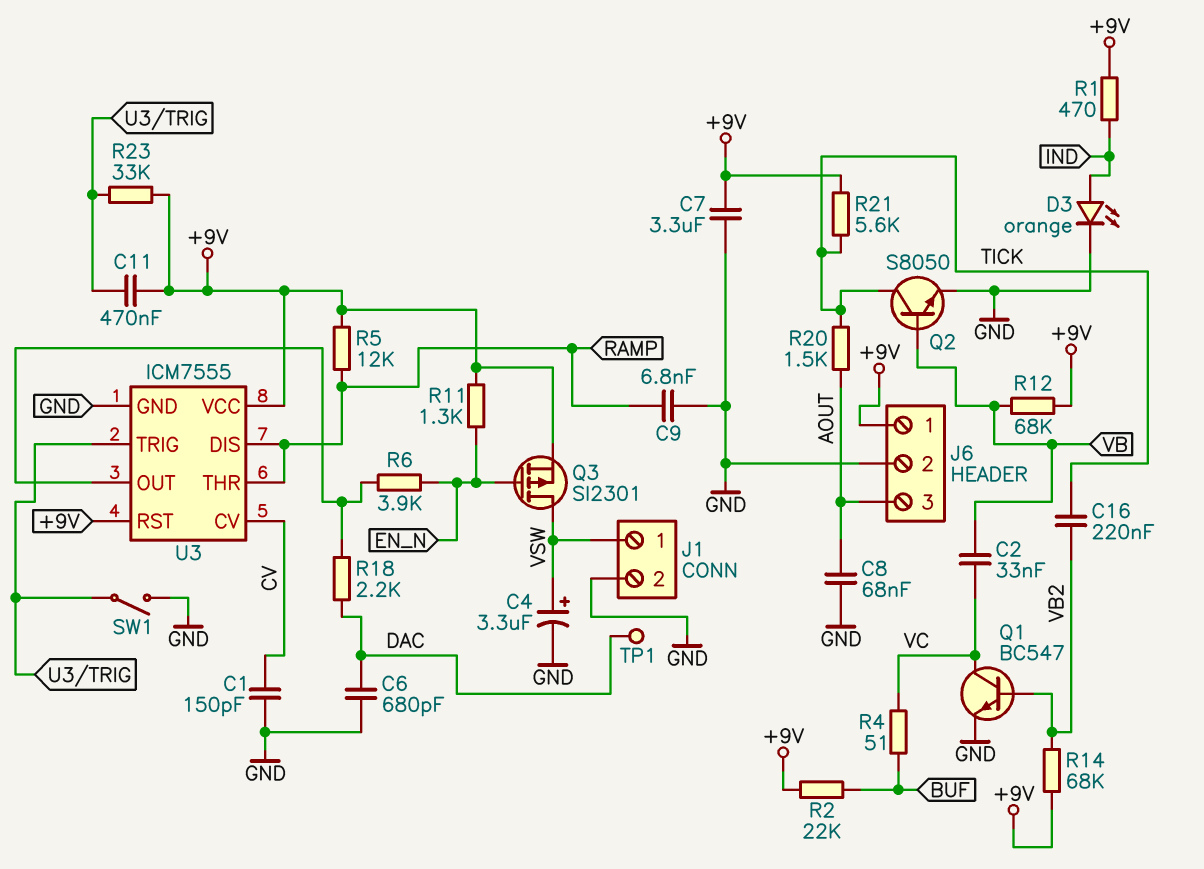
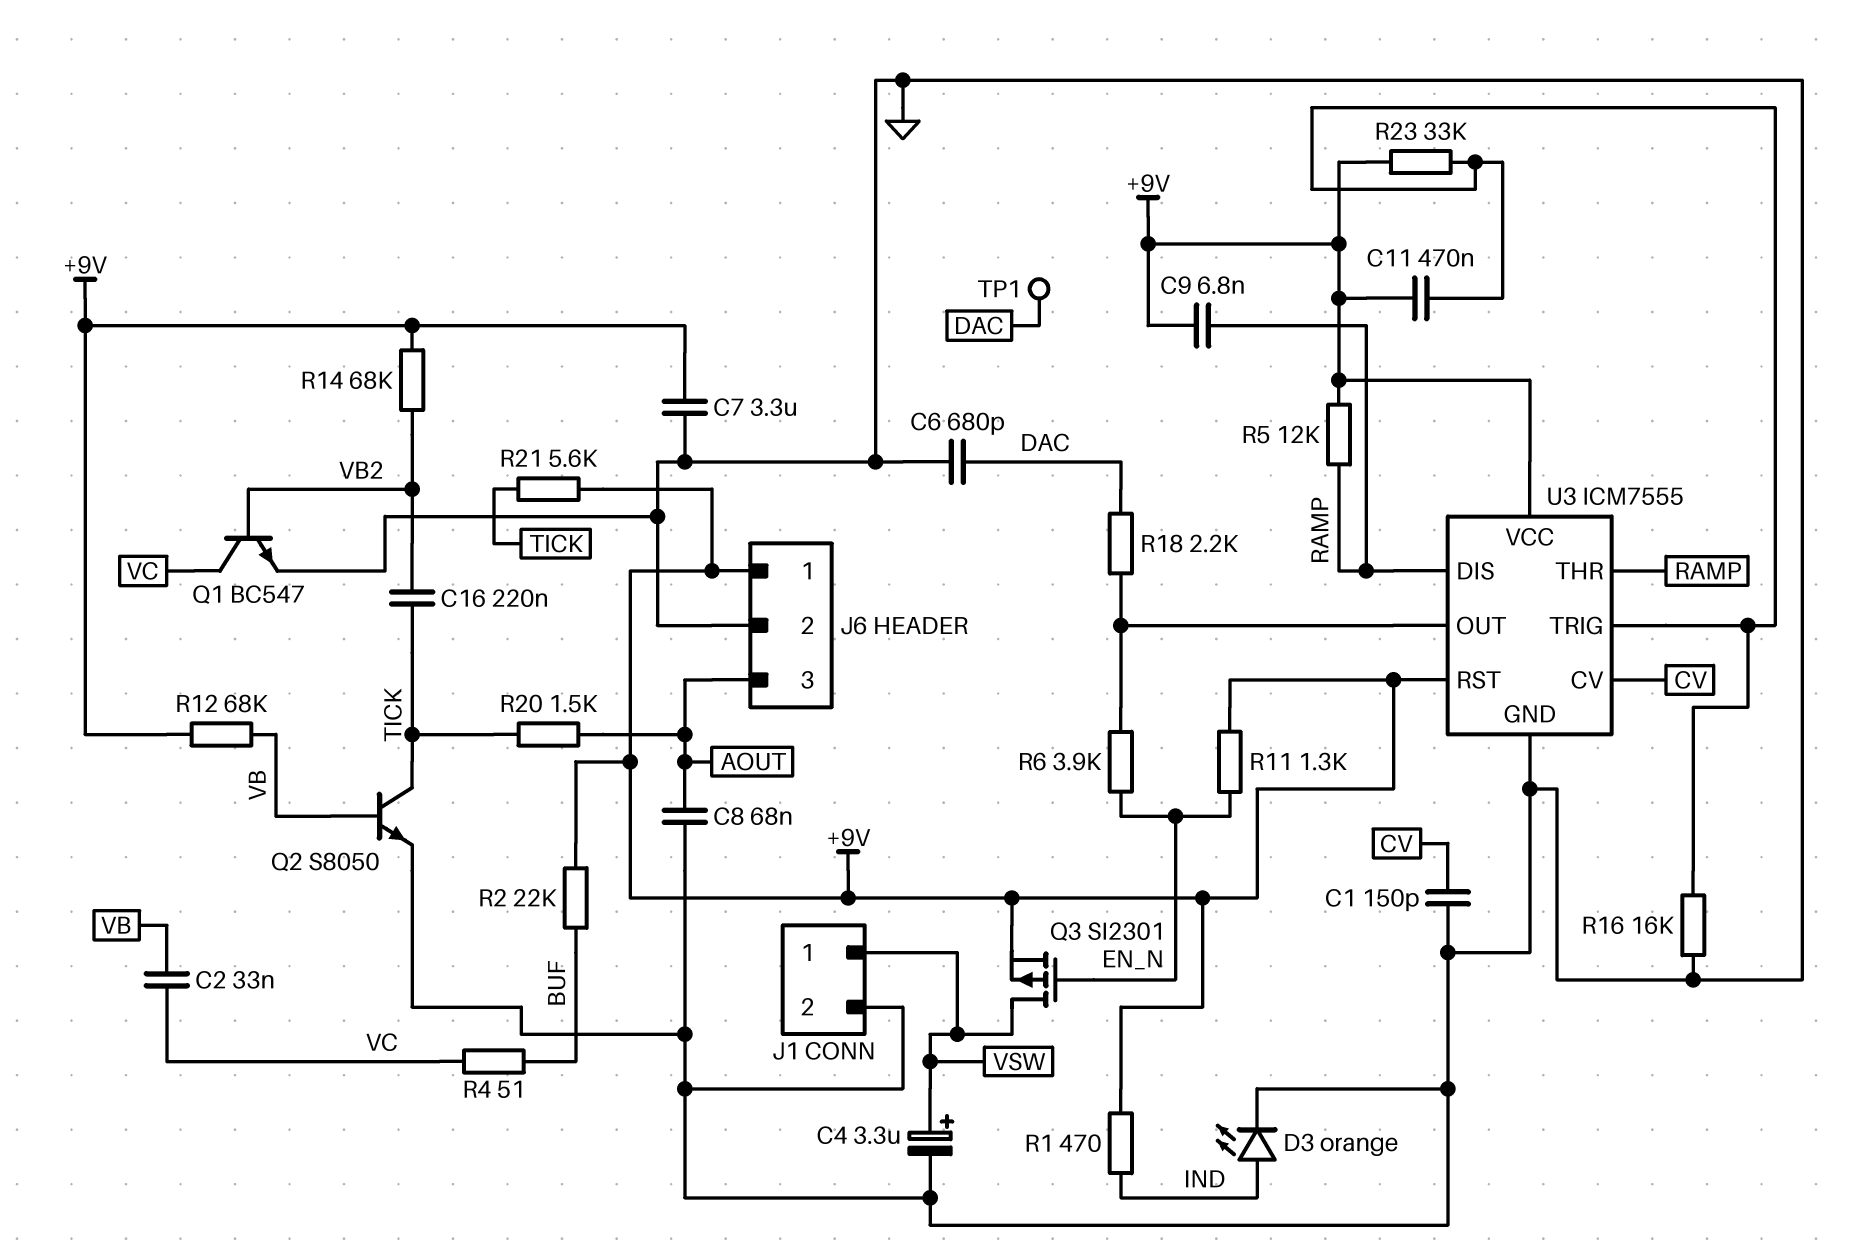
C9: 6.8nF (GND, RAMP) -> 6.8nF (+9V, RAMP)
R16: none -> 16k (GND, U3/TRIG)
SW1: switch (GND, U3/TRIG) -> none

